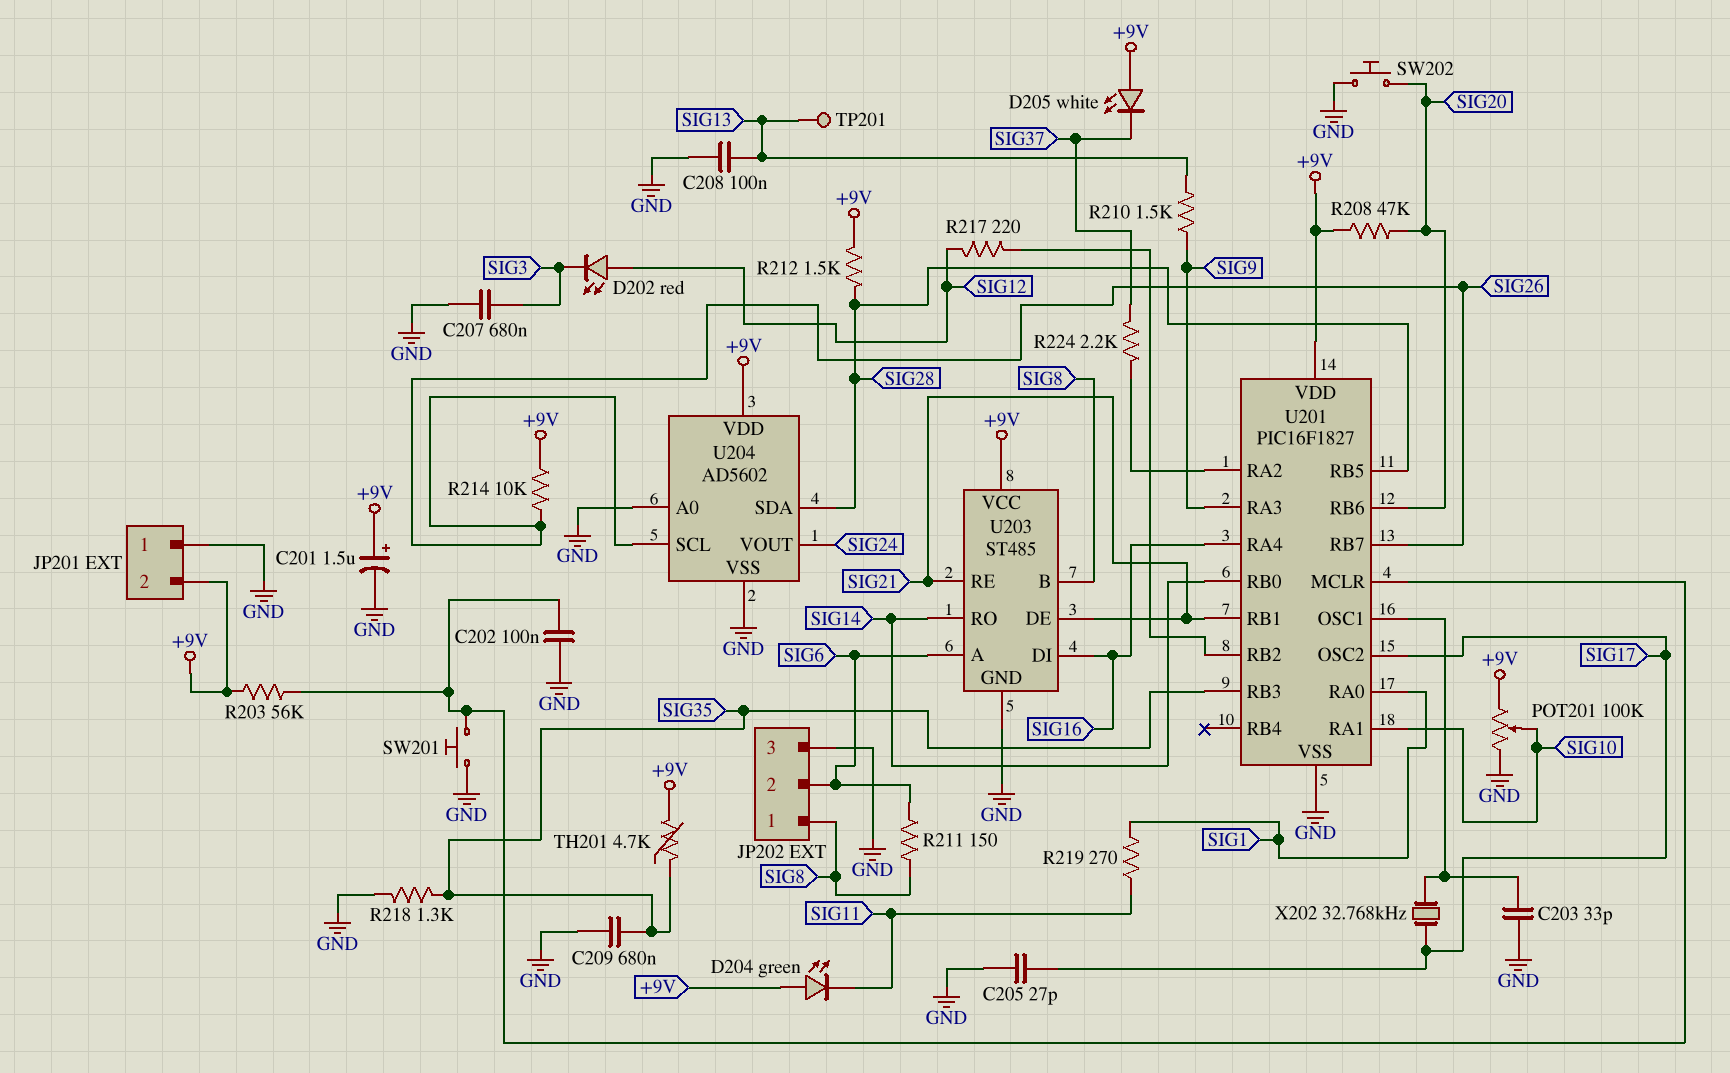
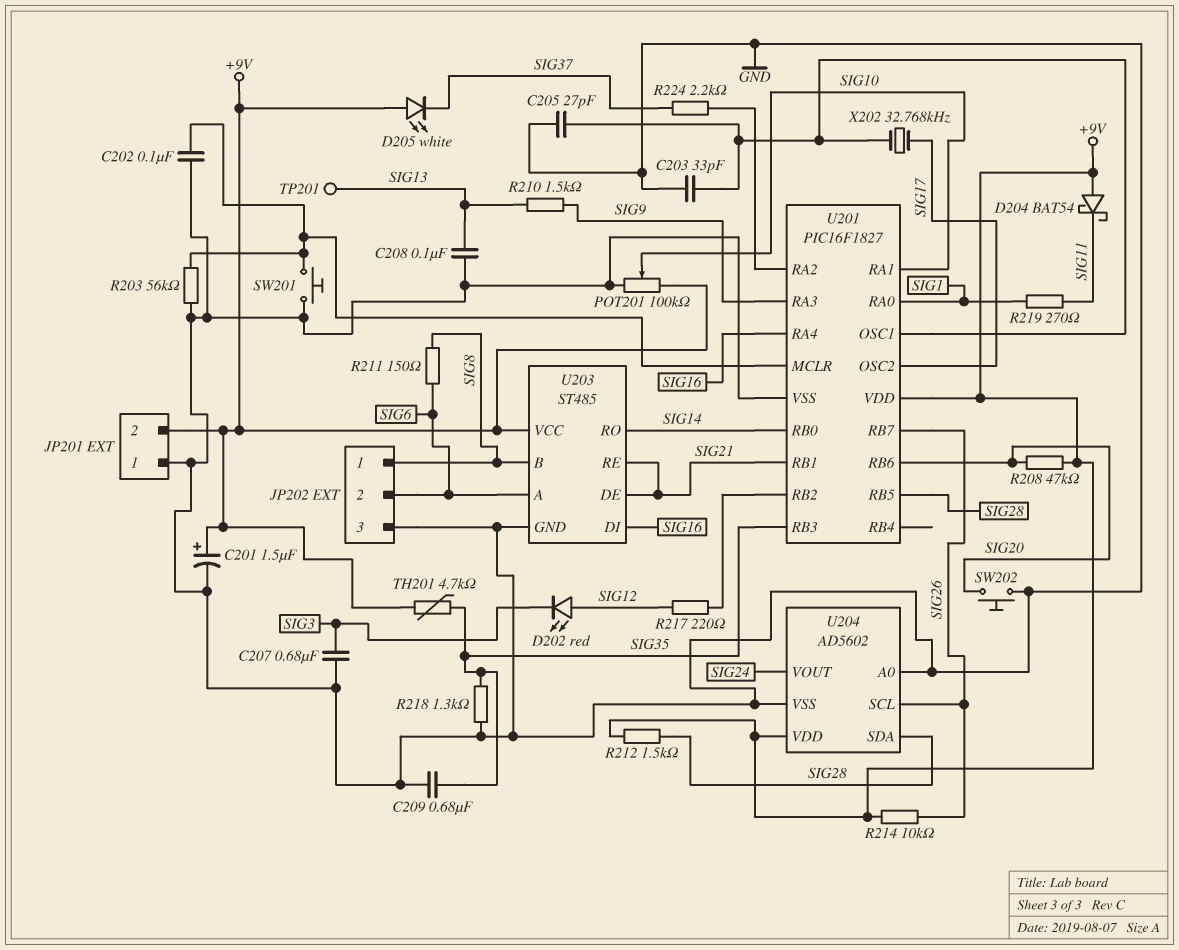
C205: 27pF (GND, SIG17) -> 27pF (GND, U201/OSC1)
D204: LED green (A +9V, K SIG11) -> schottky BAT54 (A +9V, K SIG11)
R203: 56k (+9V, U201/MCLR) -> 56k (GND, U201/MCLR)

